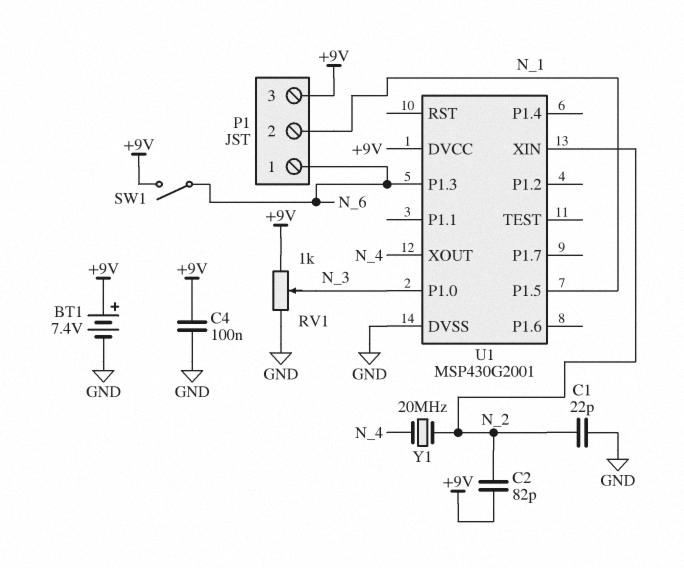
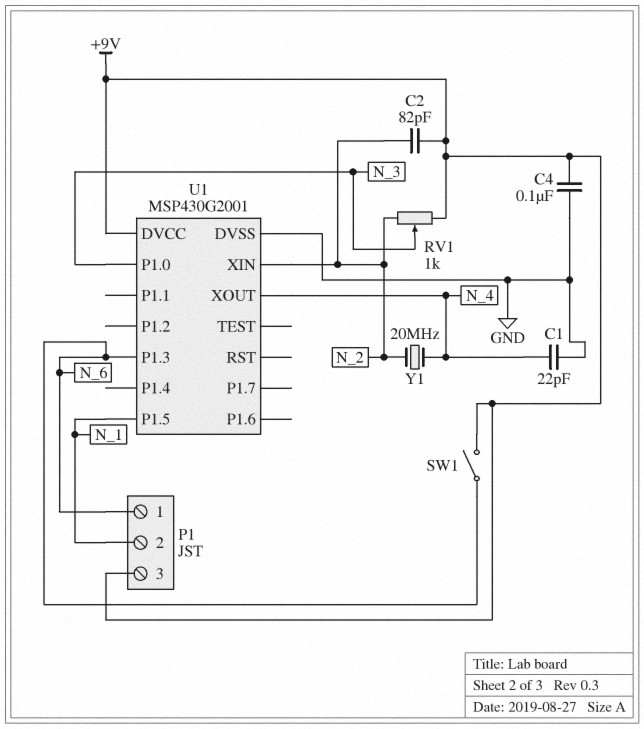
BT1: 7.4V (plus +9V, minus GND) -> none
C1: 22pF (GND, N_2) -> 22pF (GND, N_4)
RV1: 1k (+9V, GND, wiper N_3) -> 1k (+9V, N_2, wiper N_3)

